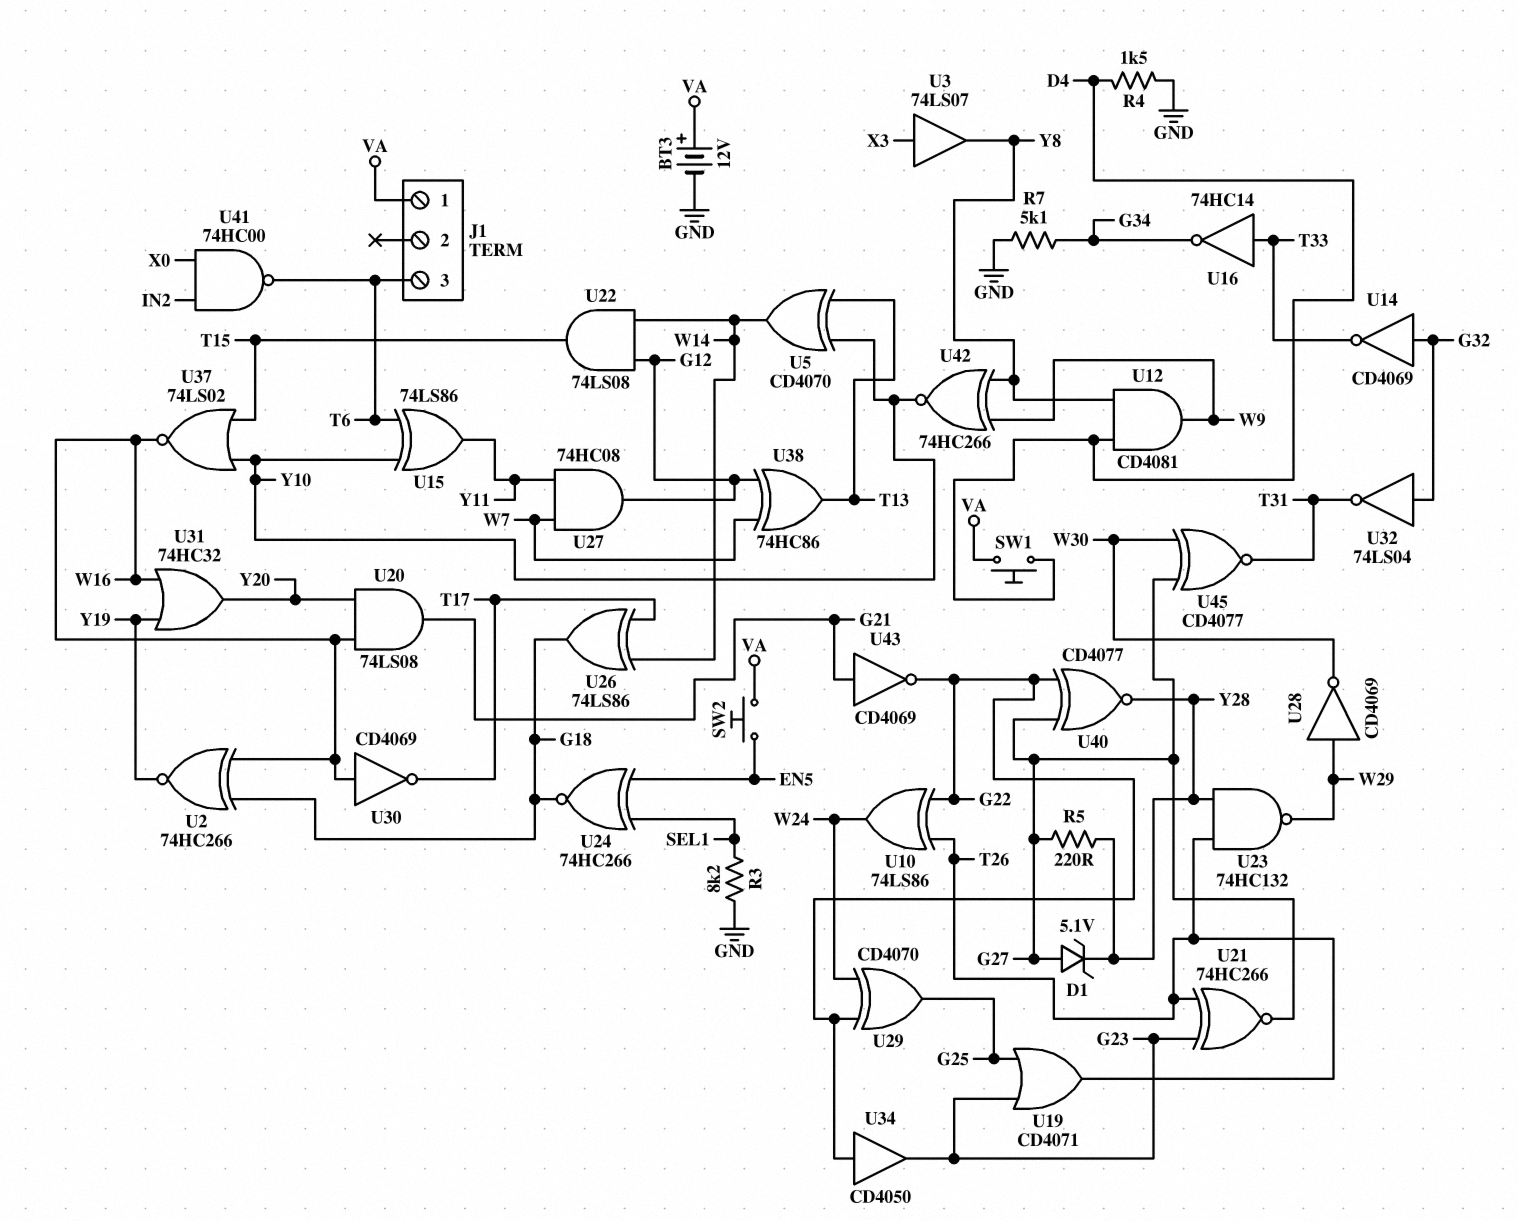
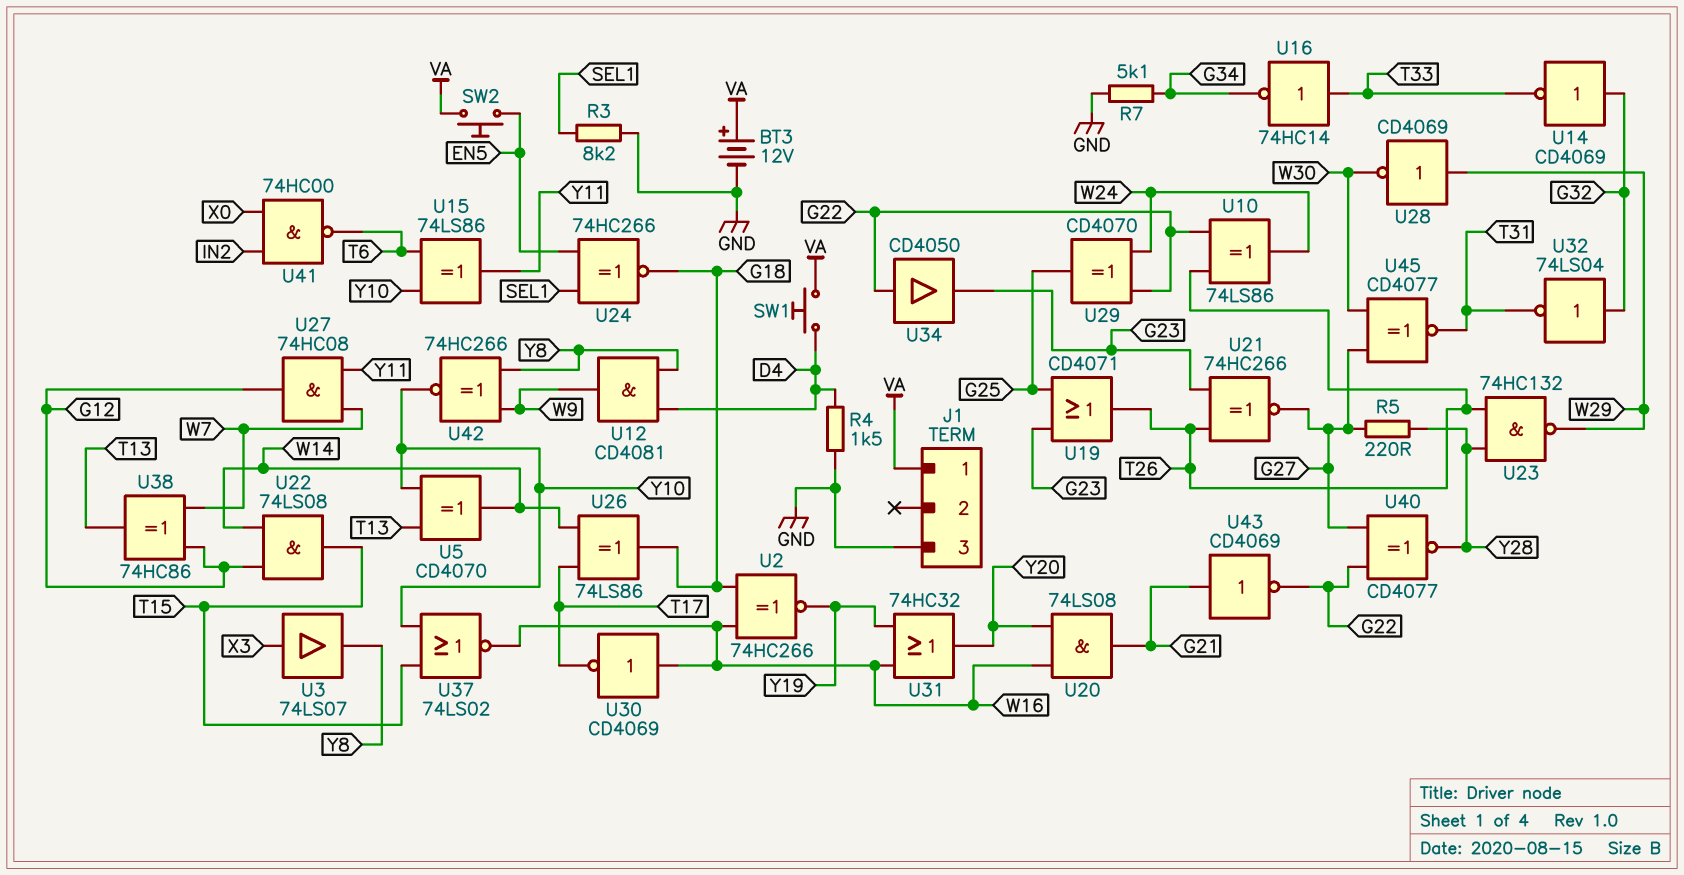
D1: zener 5.1V (A G27, K Y28) -> none
J1 pin 3: T6 -> GND

